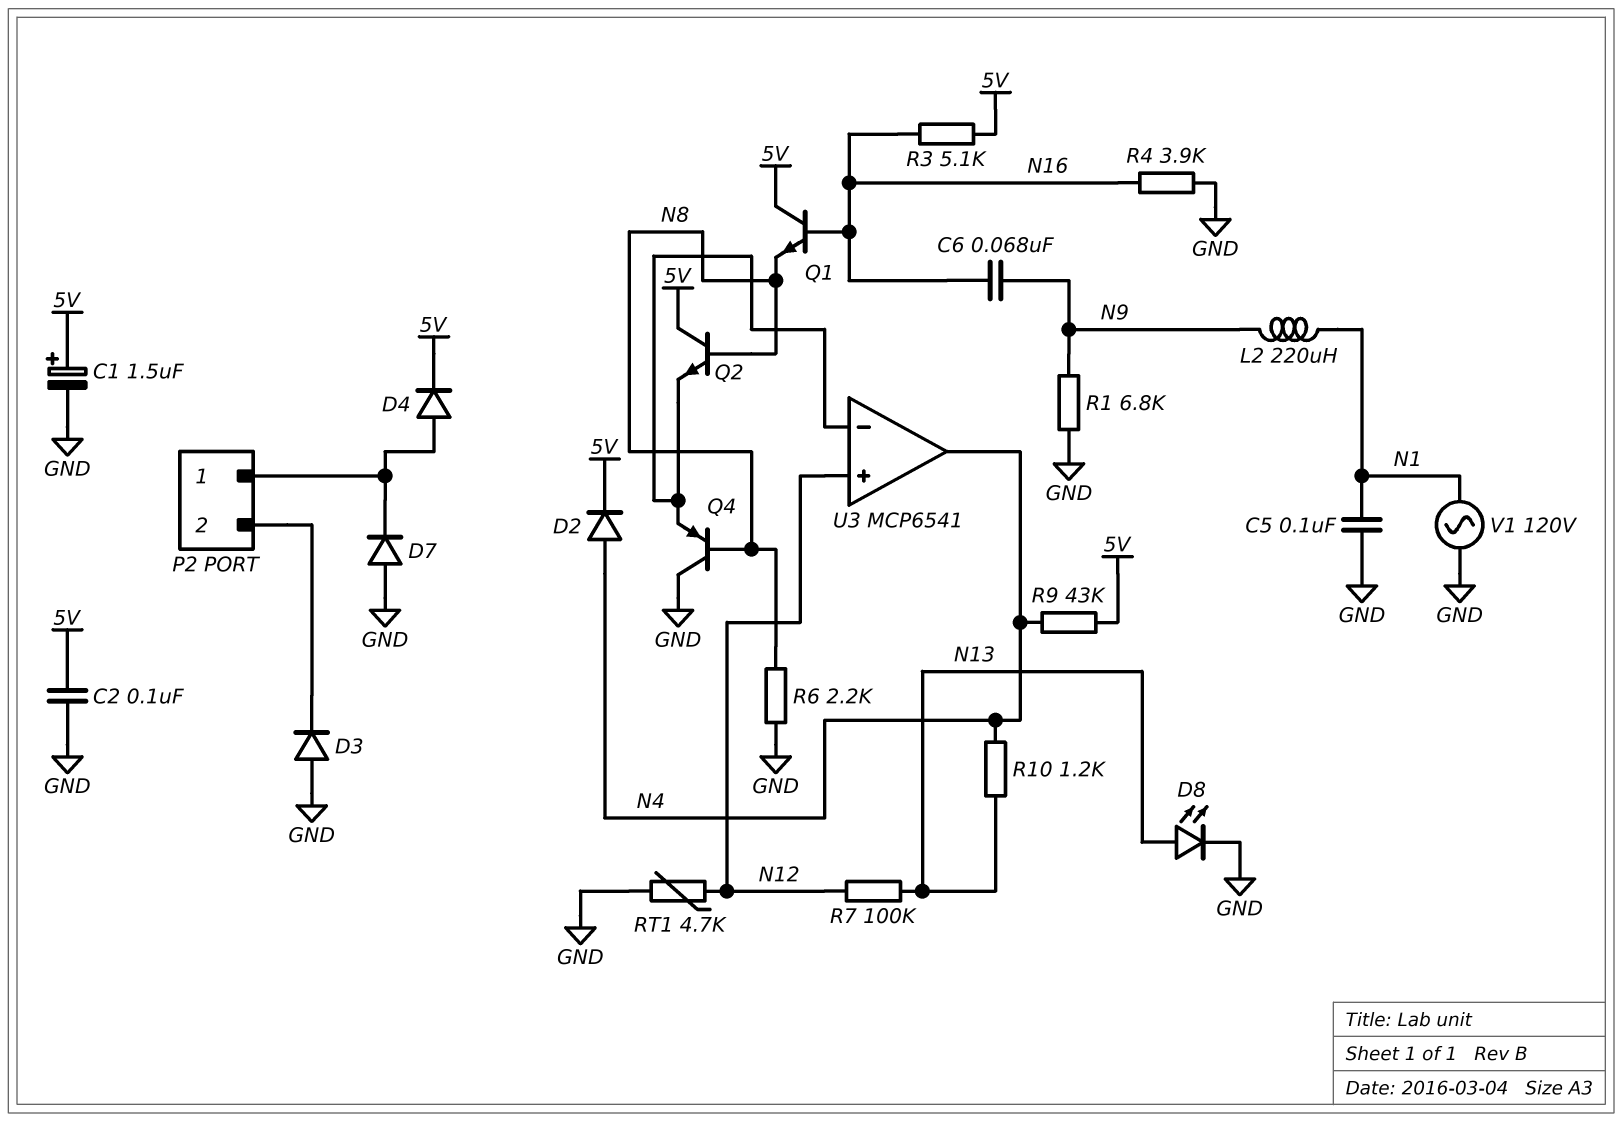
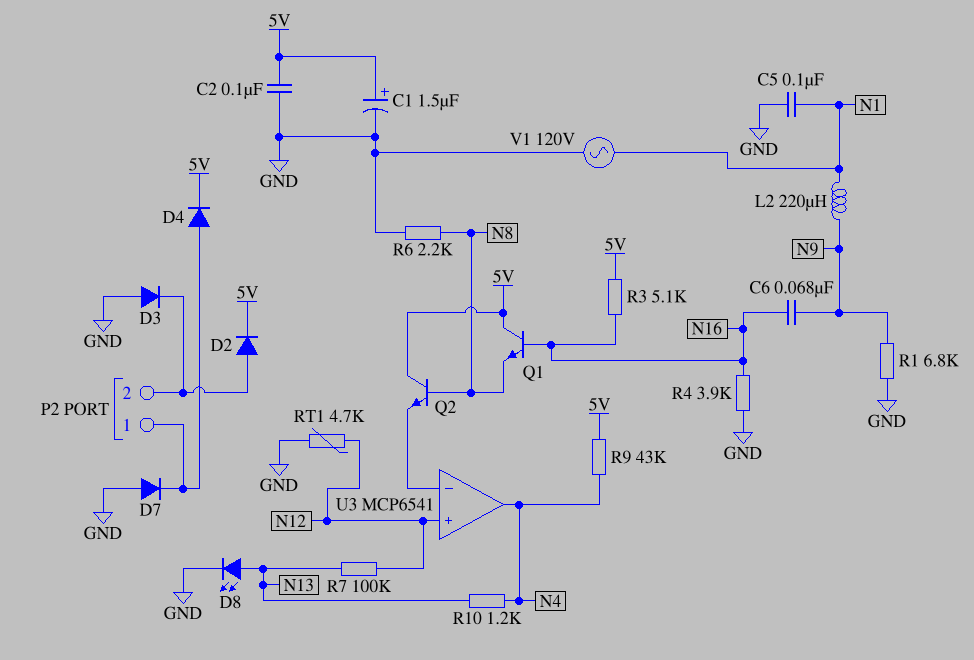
D2: diode (A N4, K 5V) -> diode (A P2/2, K 5V)
Q4: PNP (B N8, C GND, E U3/in-) -> none

